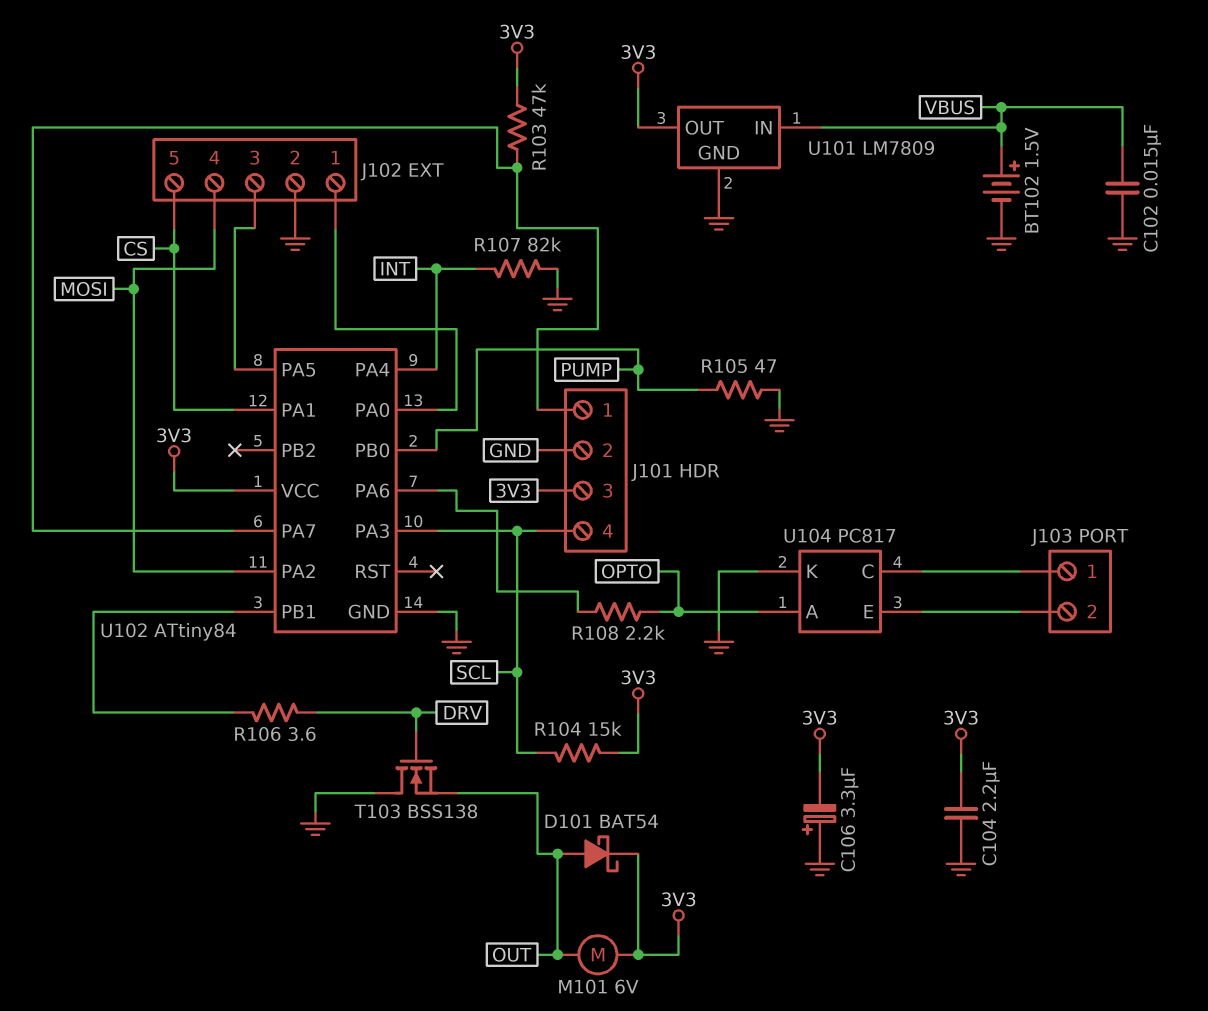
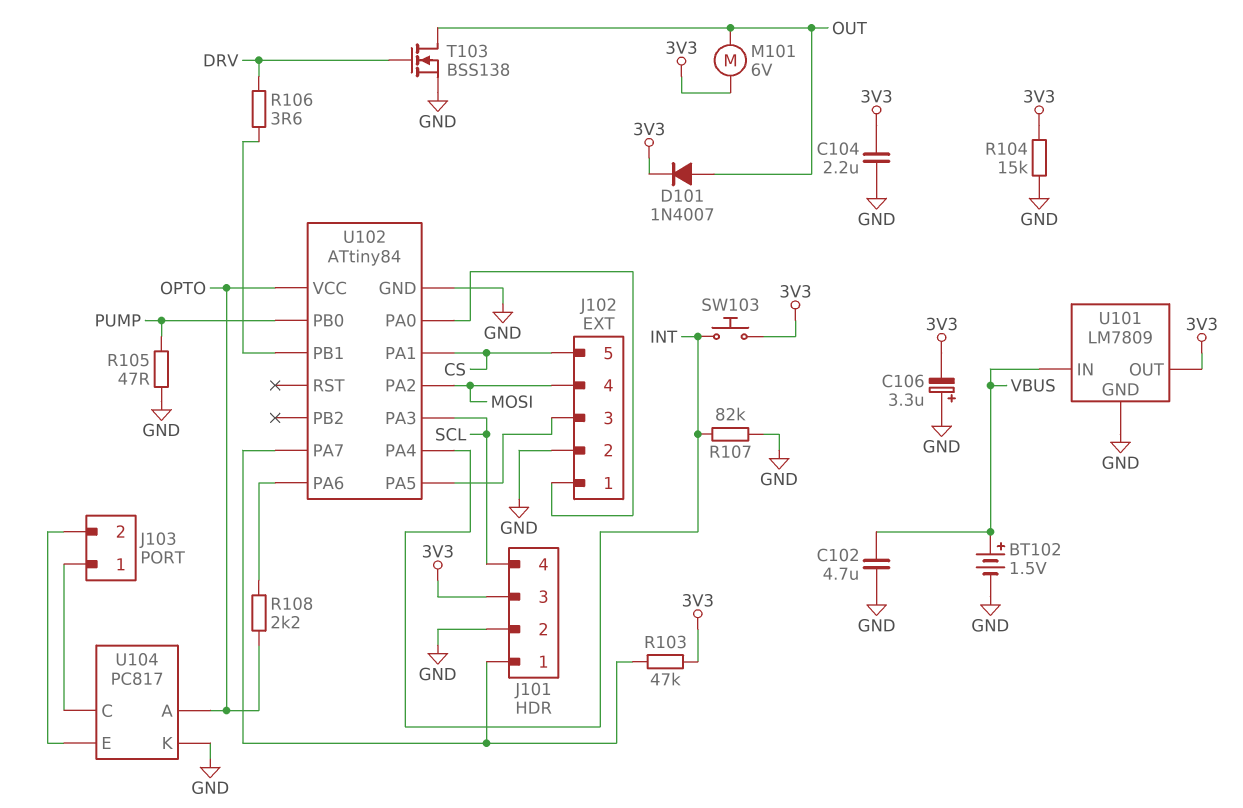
C102: 15nF (GND, VBUS) -> 4.7uF (GND, VBUS)
D101: schottky BAT54 (A OUT, K 3V3) -> diode 1N4007 (A OUT, K 3V3)
R104: 15k (3V3, SCL) -> 15k (3V3, GND)
SW103: none -> button (3V3, INT)
T103: NMOS BSS138 (G DRV, D GND, S OUT) -> NMOS BSS138 (G DRV, D OUT, S GND)
U102 pin VCC: 3V3 -> OPTO

